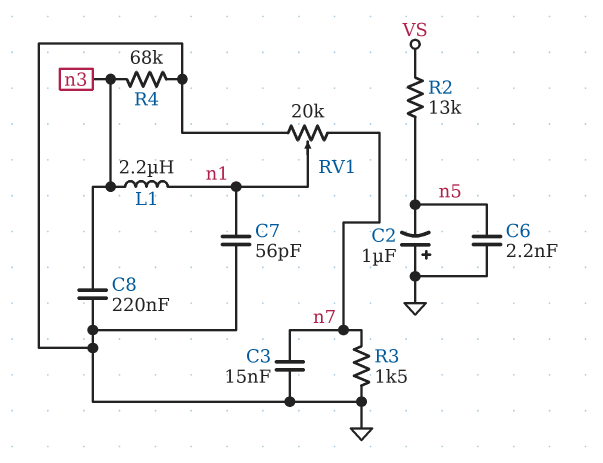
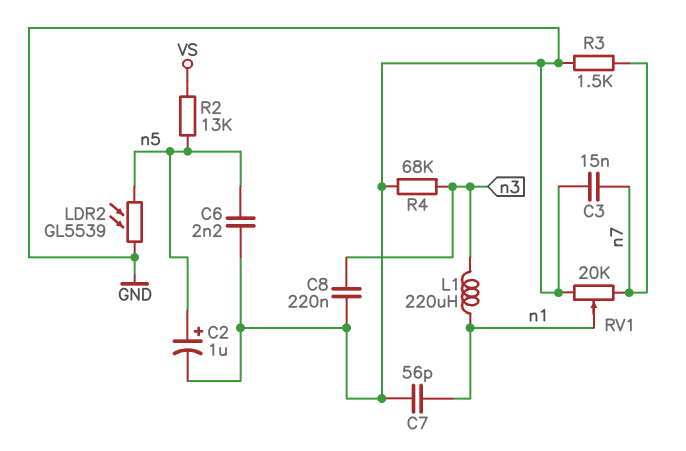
C2: 1uF (plus GND, minus n5) -> 1uF (plus n5, minus GND)
L1: 2.2uH (n1, n3) -> 220uH (n1, n3)
LDR2: none -> GL5539 (GND, n5)

